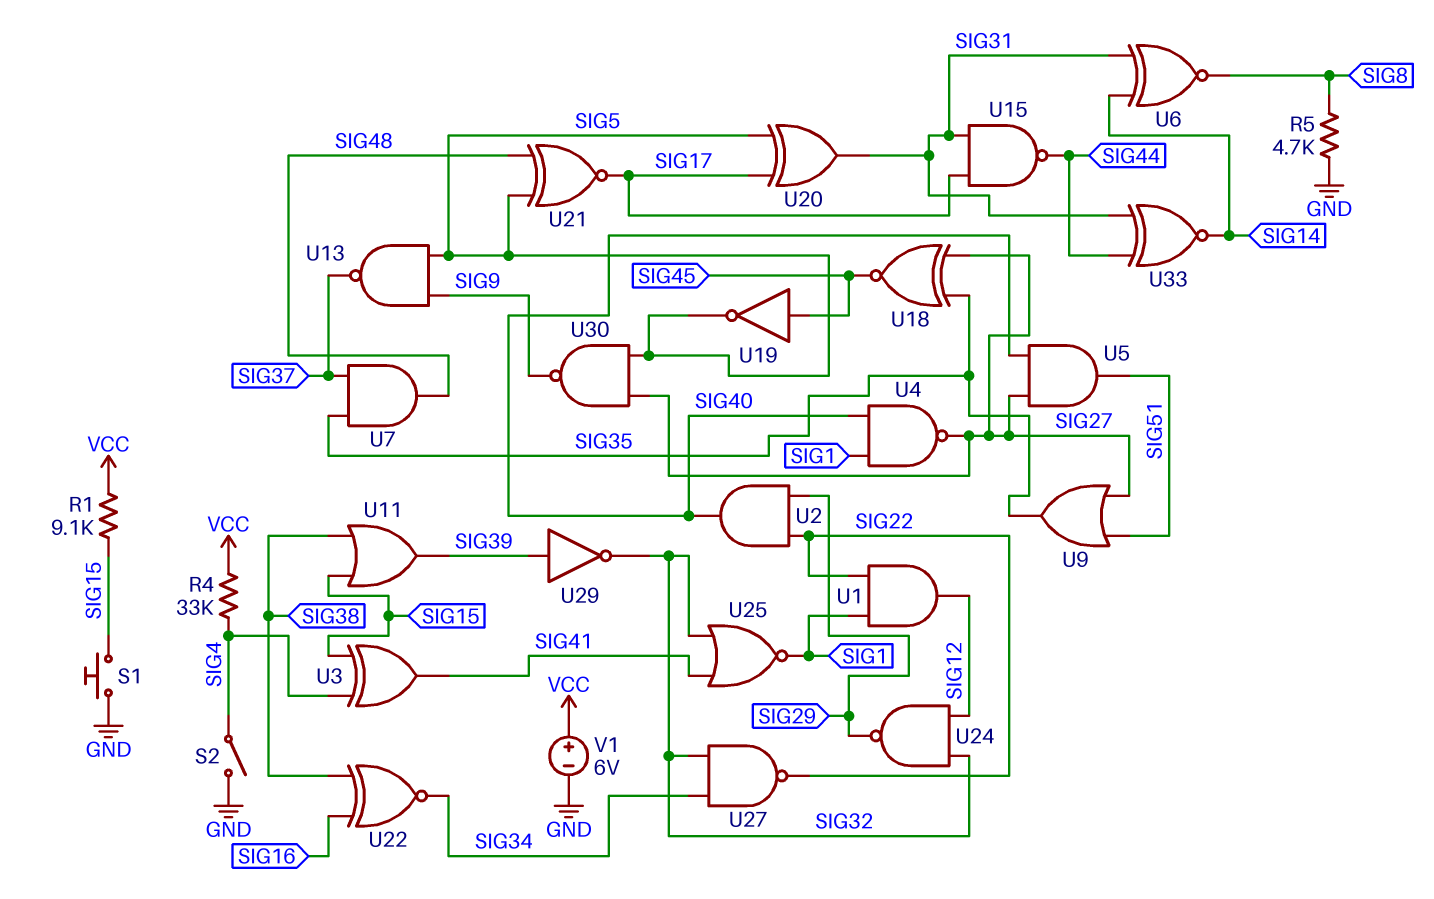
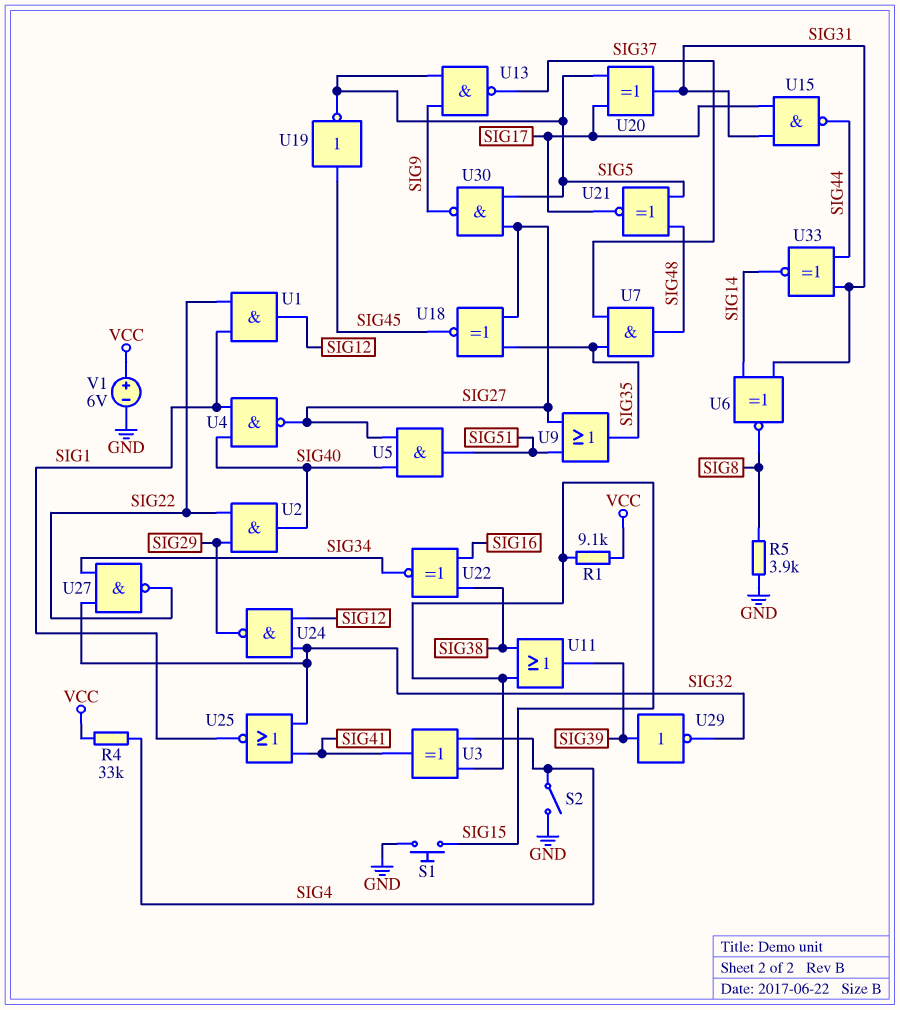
R5: 4.7k (GND, SIG8) -> 3.9k (GND, SIG8)

